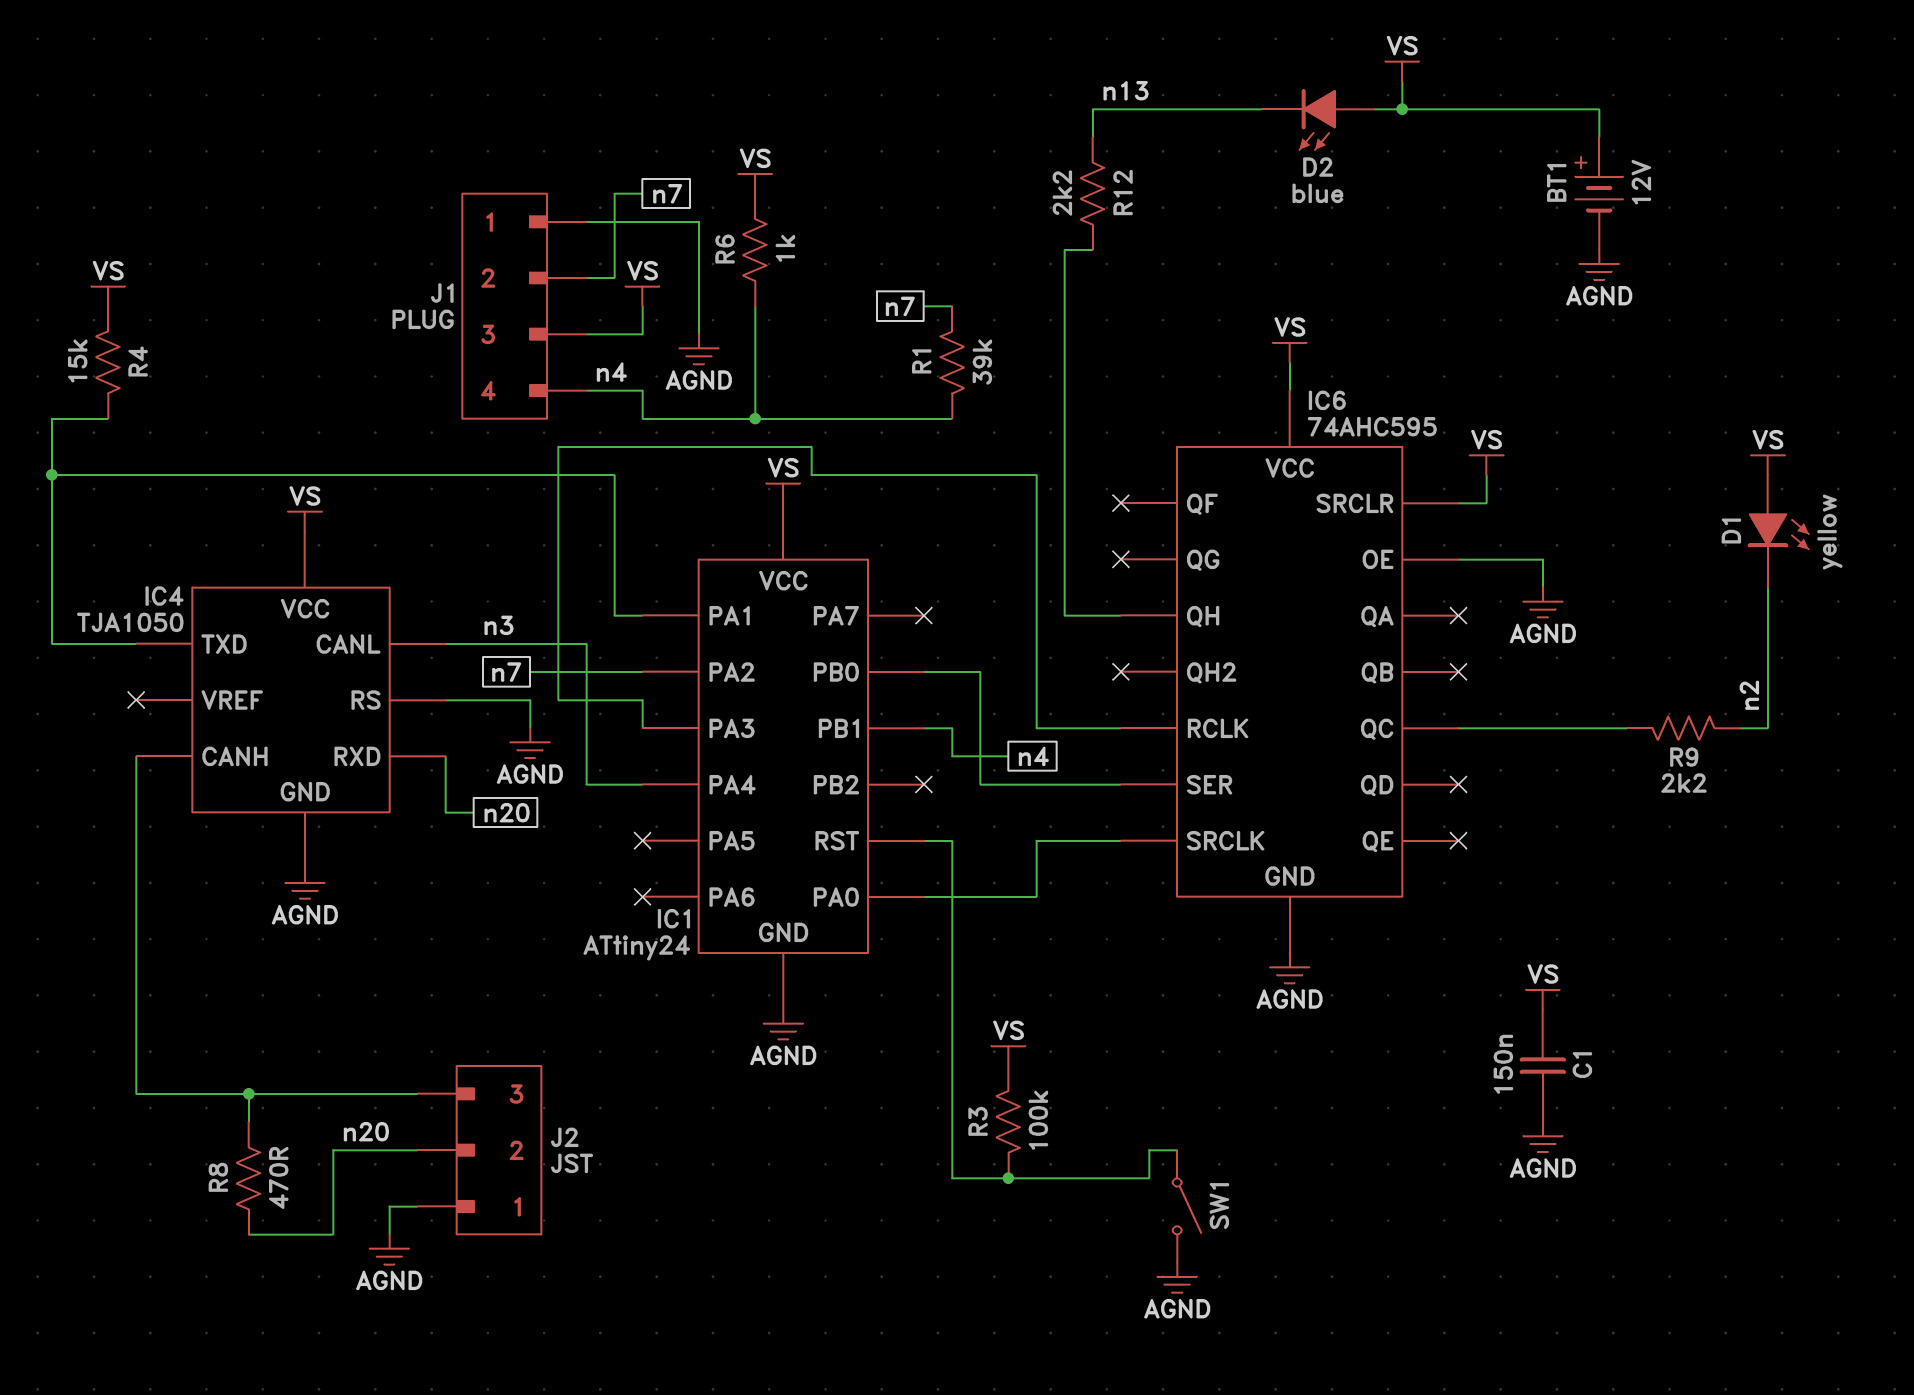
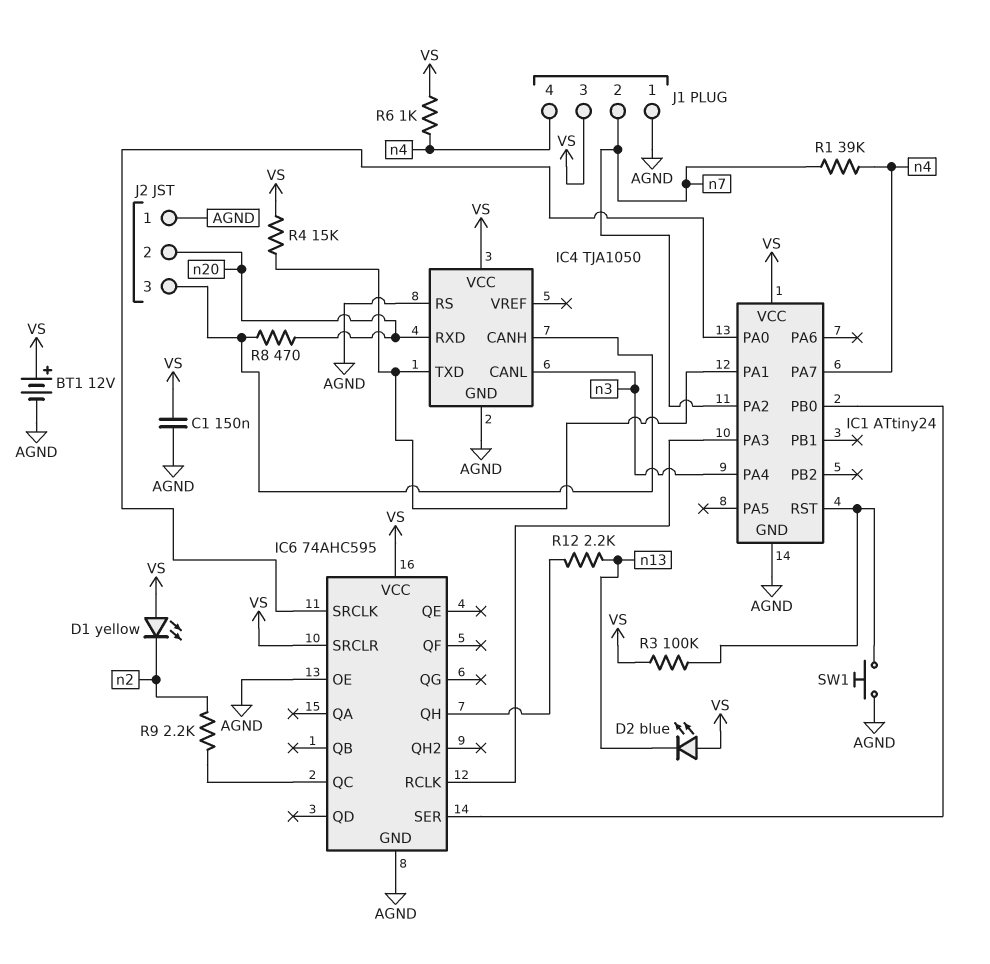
IC1 pin PA7: none -> n4
IC1 pin PB1: n4 -> none
SW1: switch (AGND, IC1/RST) -> button (AGND, IC1/RST)

